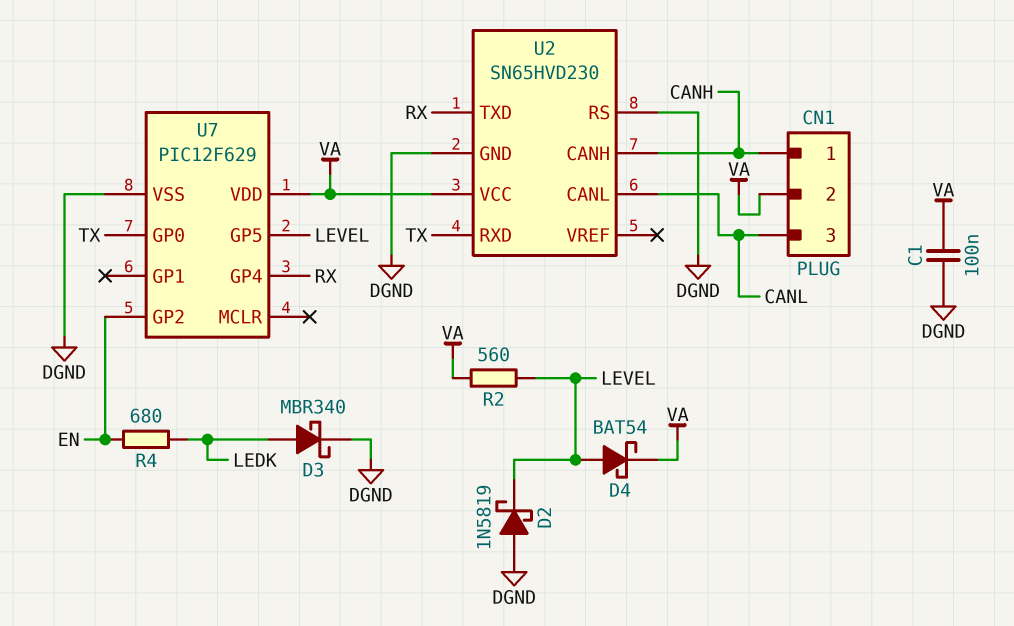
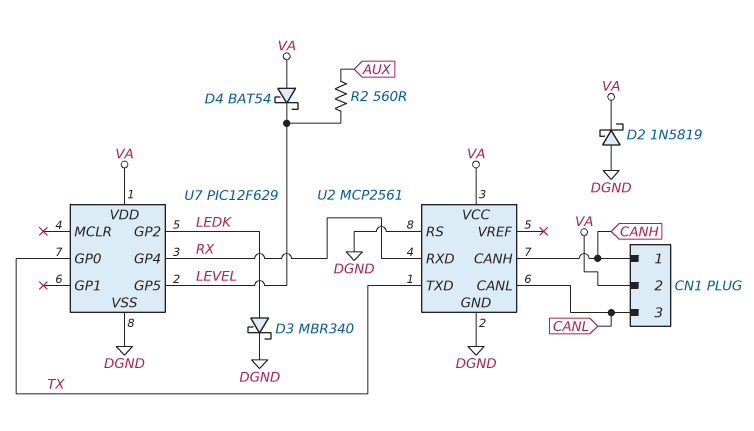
C1: 100nF (DGND, VA) -> none
D2: schottky 1N5819 (A DGND, K LEVEL) -> schottky 1N5819 (A DGND, K VA)
D4: schottky BAT54 (A LEVEL, K VA) -> schottky BAT54 (A VA, K LEVEL)
R2: 560 (LEVEL, VA) -> 560 (AUX, LEVEL)
R4: 680 (EN, LEDK) -> none
U2: SN65HVD230 -> MCP2561
U2 pin RXD: TX -> RX
U2 pin TXD: RX -> TX
U7 pin GP2: EN -> LEDK

